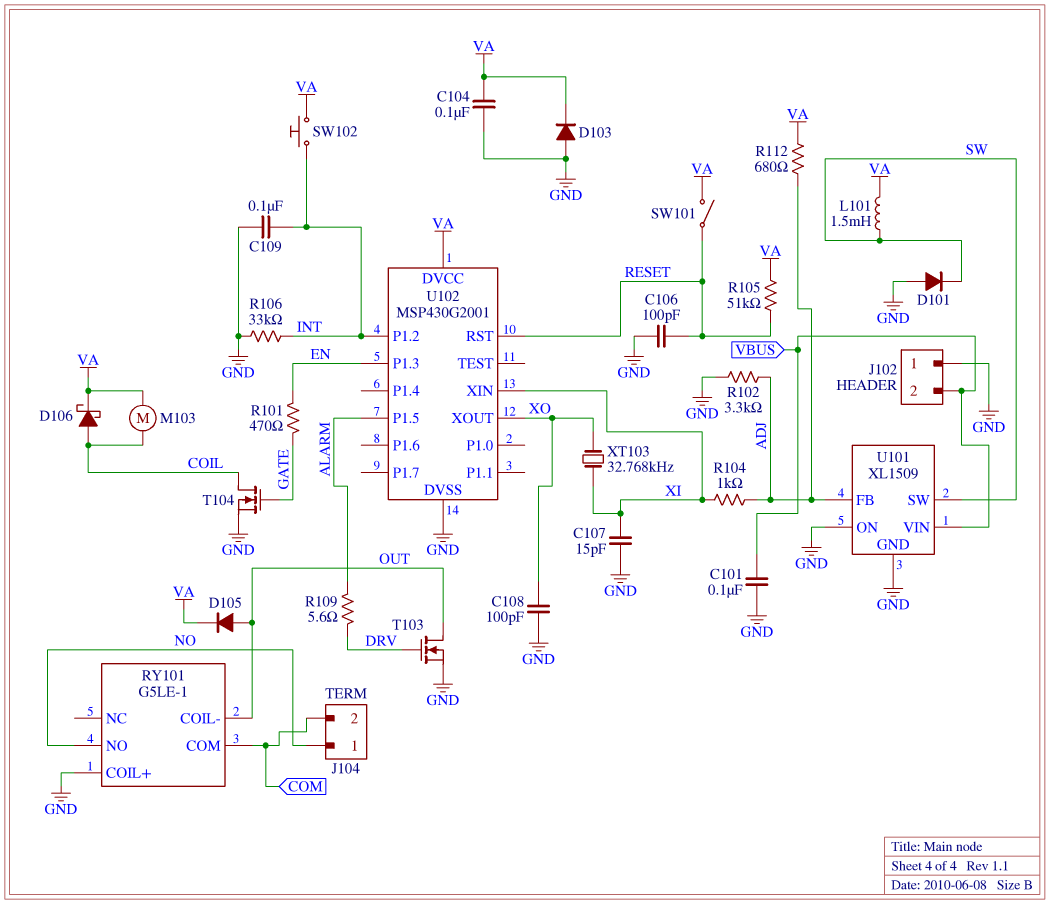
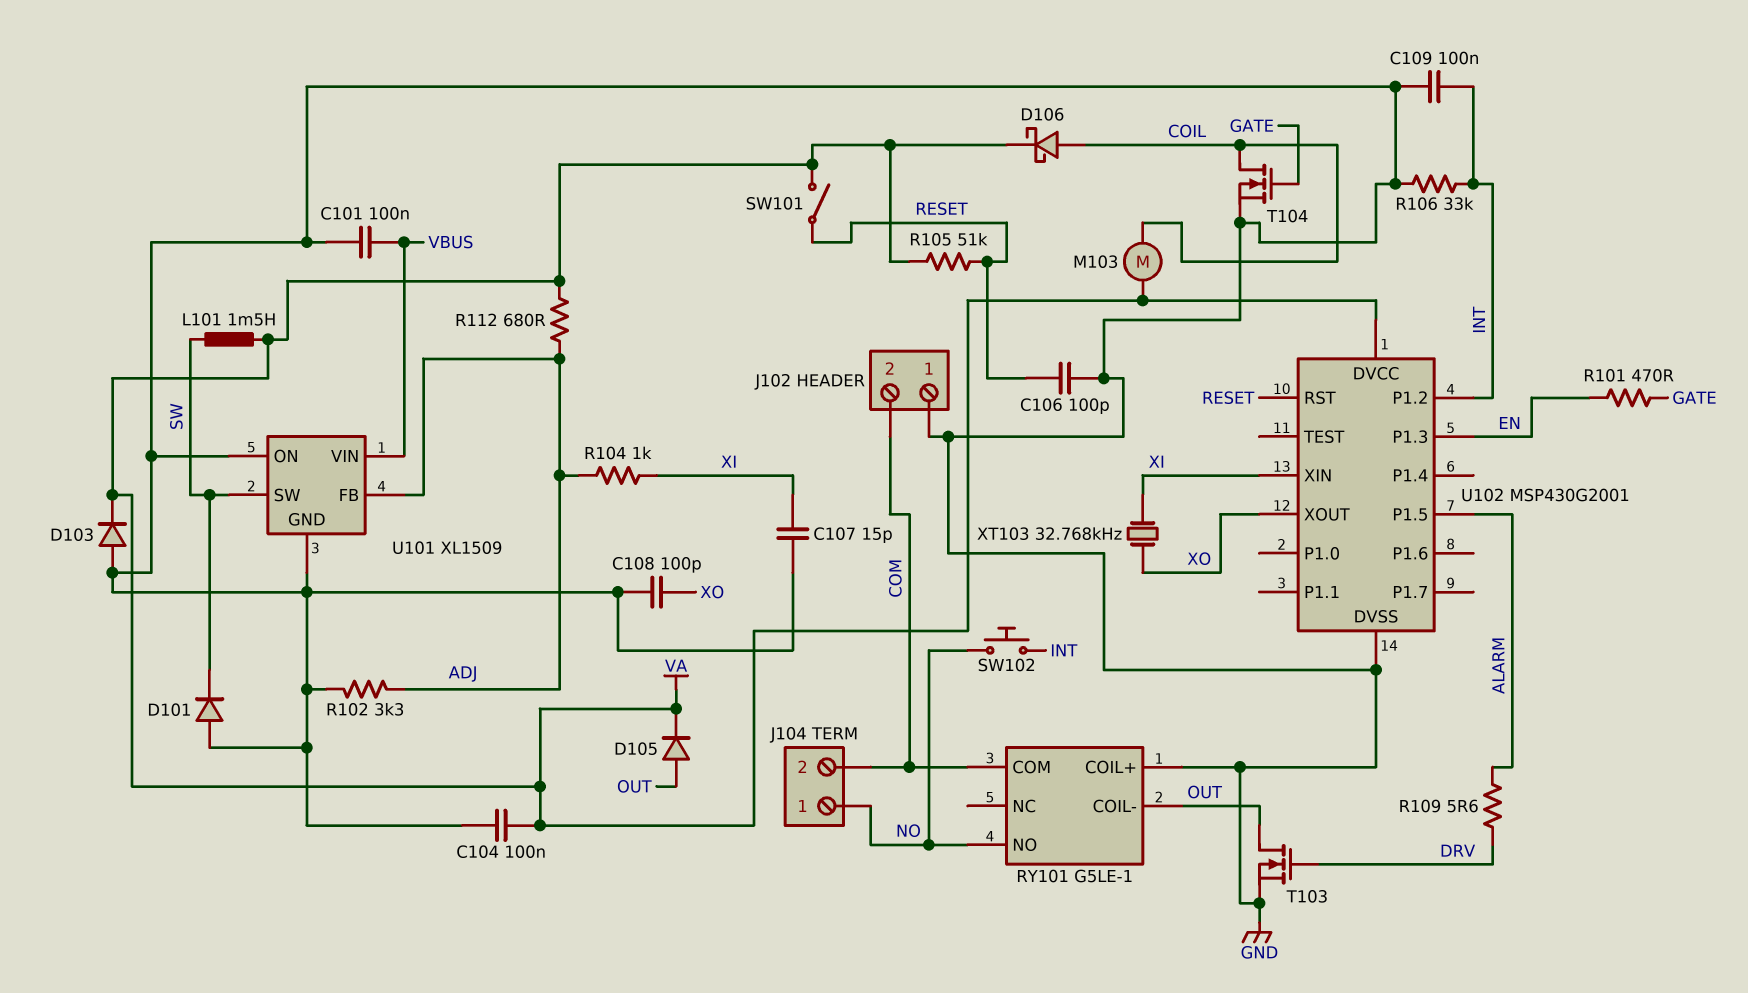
J102 pin 2: VBUS -> COM
SW102: button (INT, VA) -> button (INT, NO)

